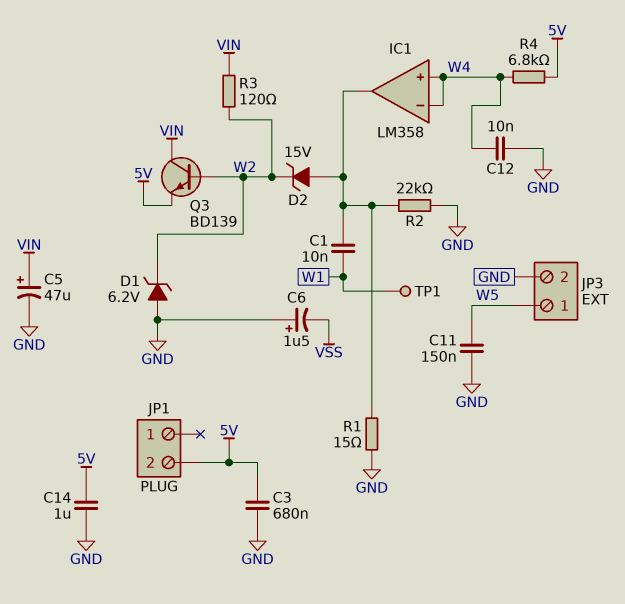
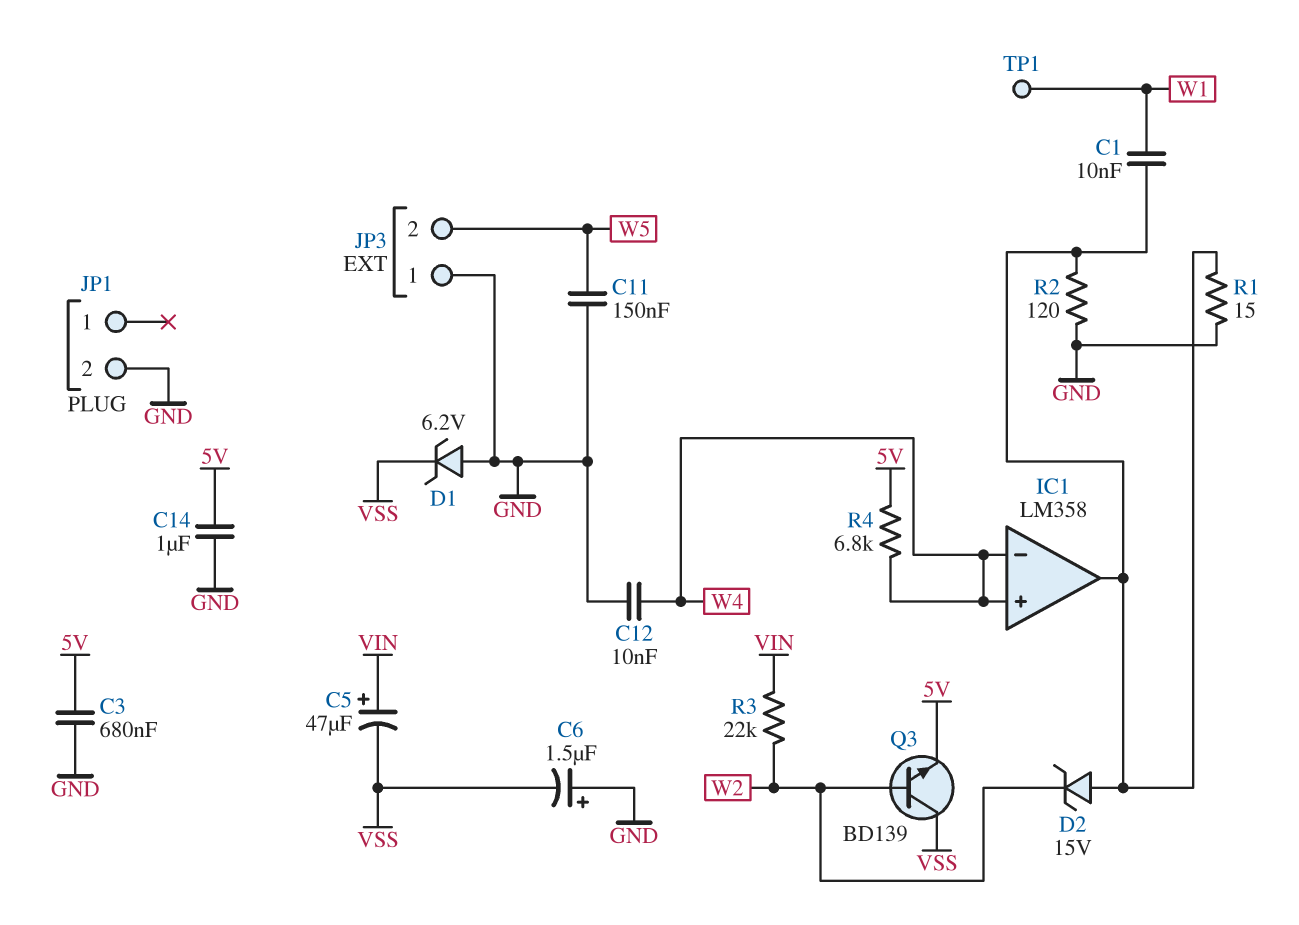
C5: 47uF (plus VIN, minus GND) -> 47uF (plus VIN, minus VSS)
D1: zener 6.2V (A GND, K W2) -> zener 6.2V (A GND, K VSS)
JP1 pin 2: 5V -> GND
JP3 pin 1: W5 -> GND
JP3 pin 2: GND -> W5
Q3: NPN BD139 (B W2, C VIN, E 5V) -> NPN BD139 (B W2, C VSS, E 5V)
R2: 22k (GND, IC1/out) -> 120 (GND, IC1/out)
R3: 120 (VIN, W2) -> 22k (VIN, W2)

